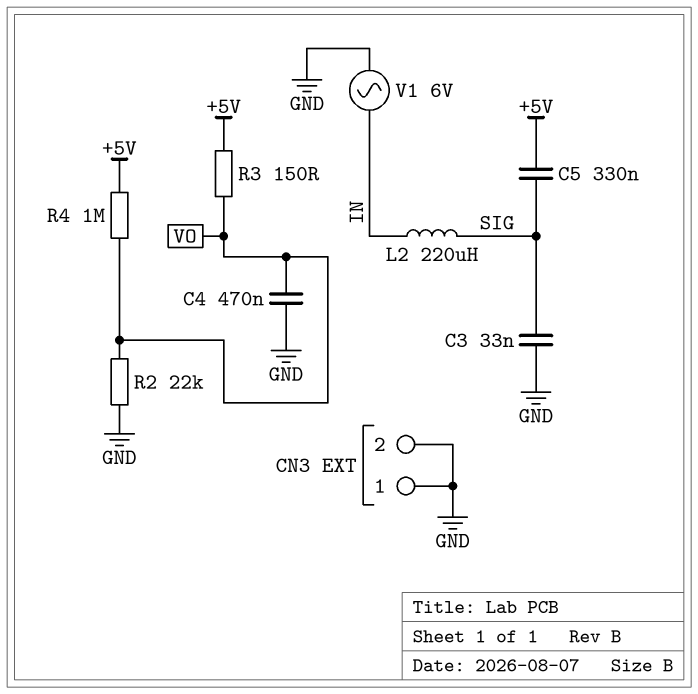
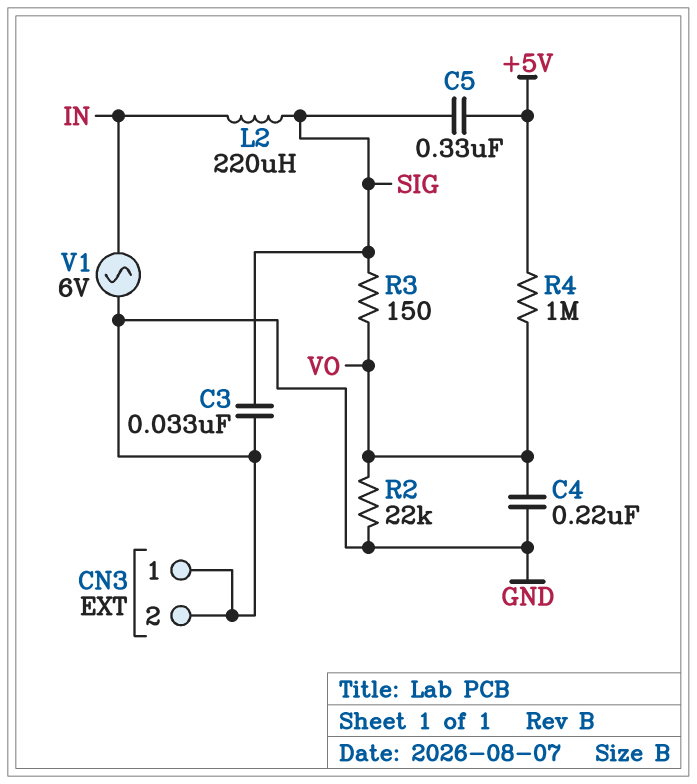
C4: 470nF (GND, VO) -> 220nF (GND, VO)
R3: 150 (+5V, VO) -> 150 (SIG, VO)

